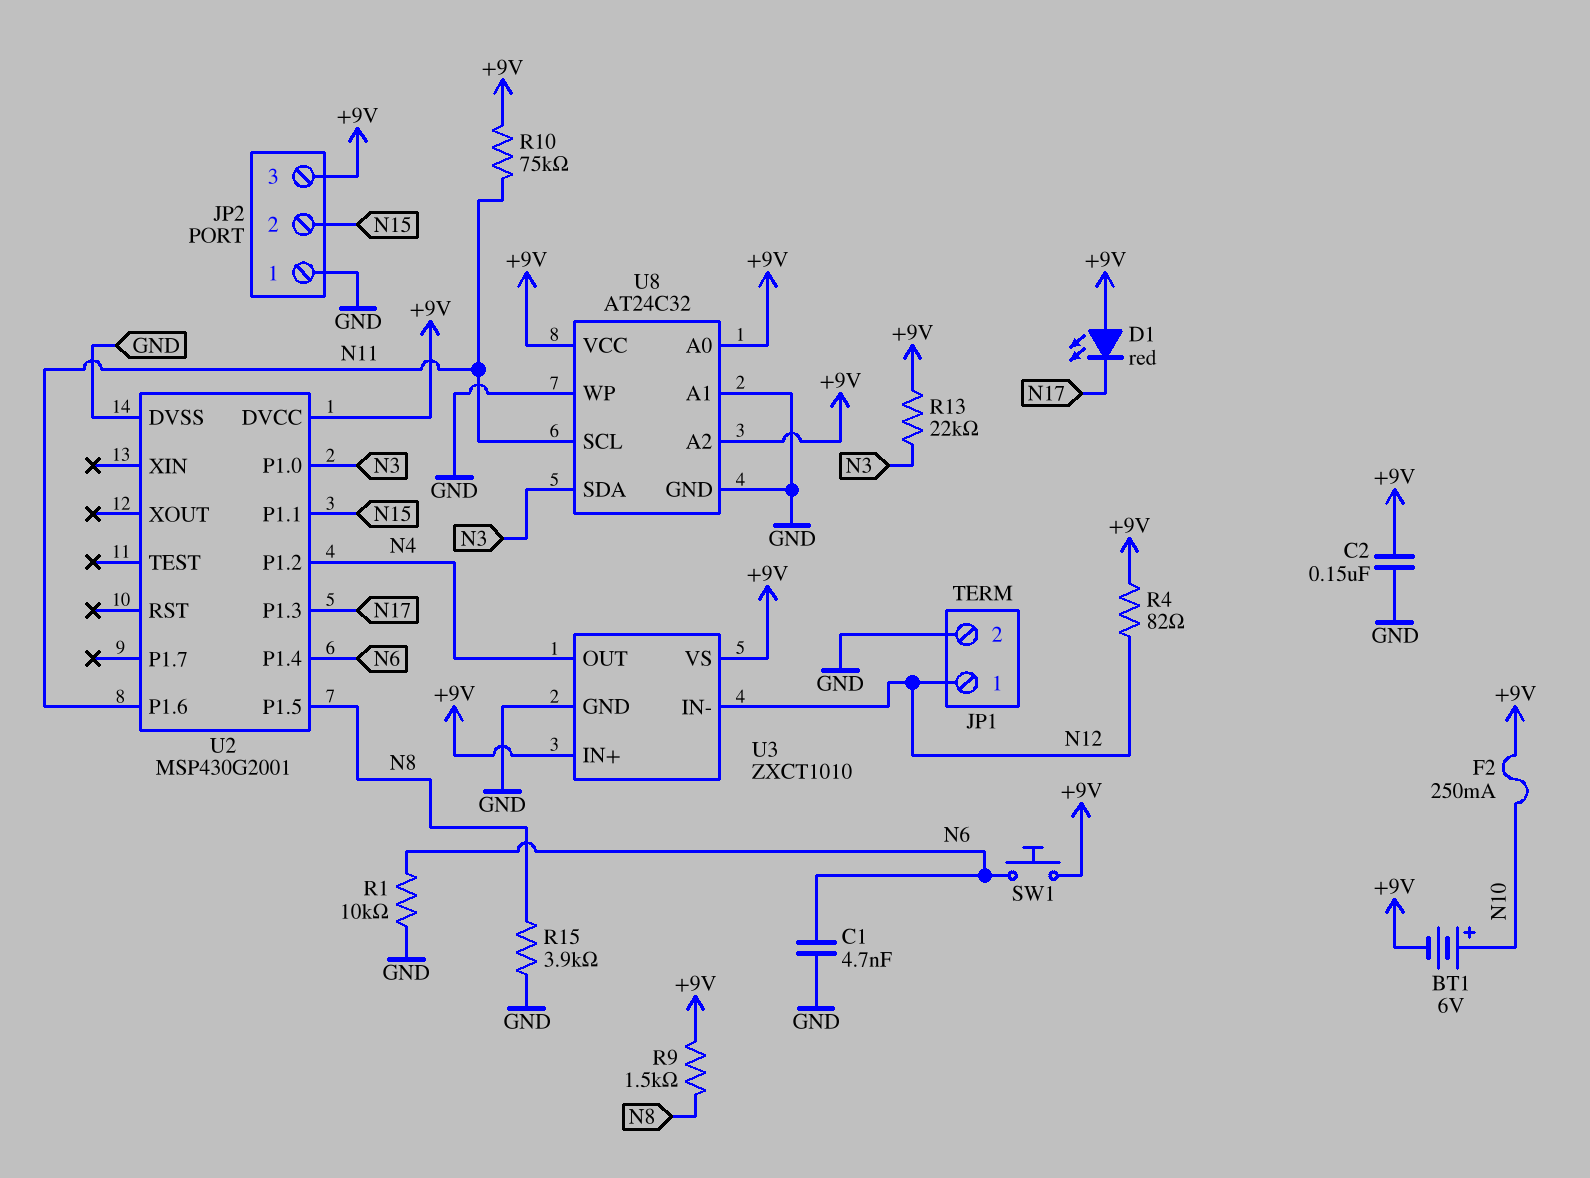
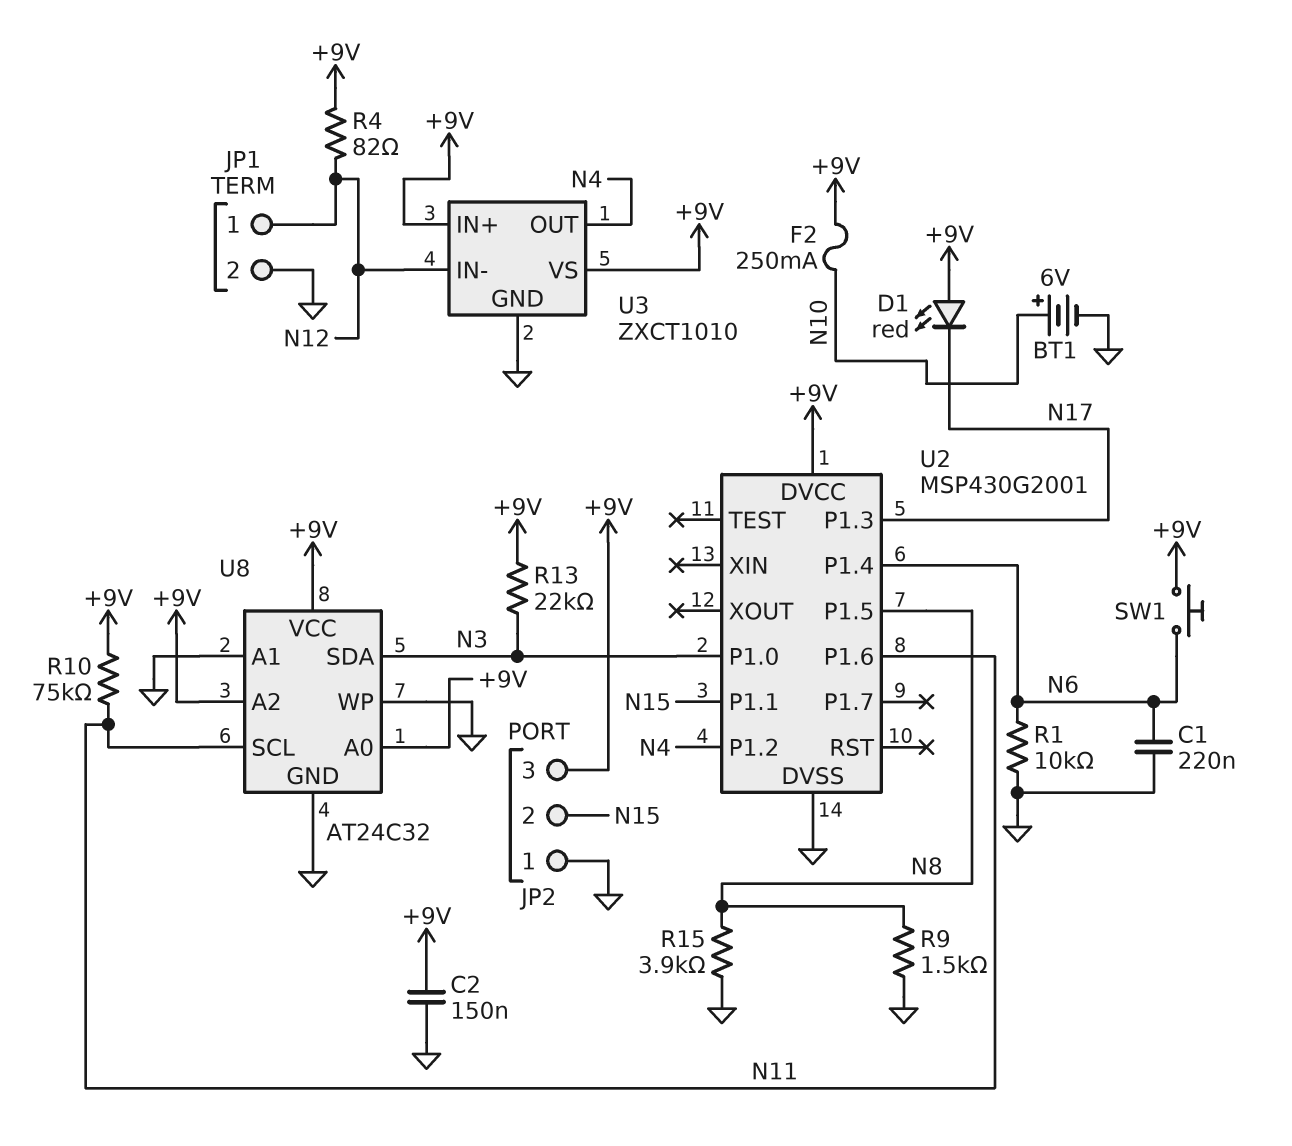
BT1: 6V (plus N10, minus +9V) -> 6V (plus N10, minus GND)
C1: 4.7nF (GND, N6) -> 220nF (GND, N6)
R9: 1.5k (+9V, N8) -> 1.5k (GND, N8)

